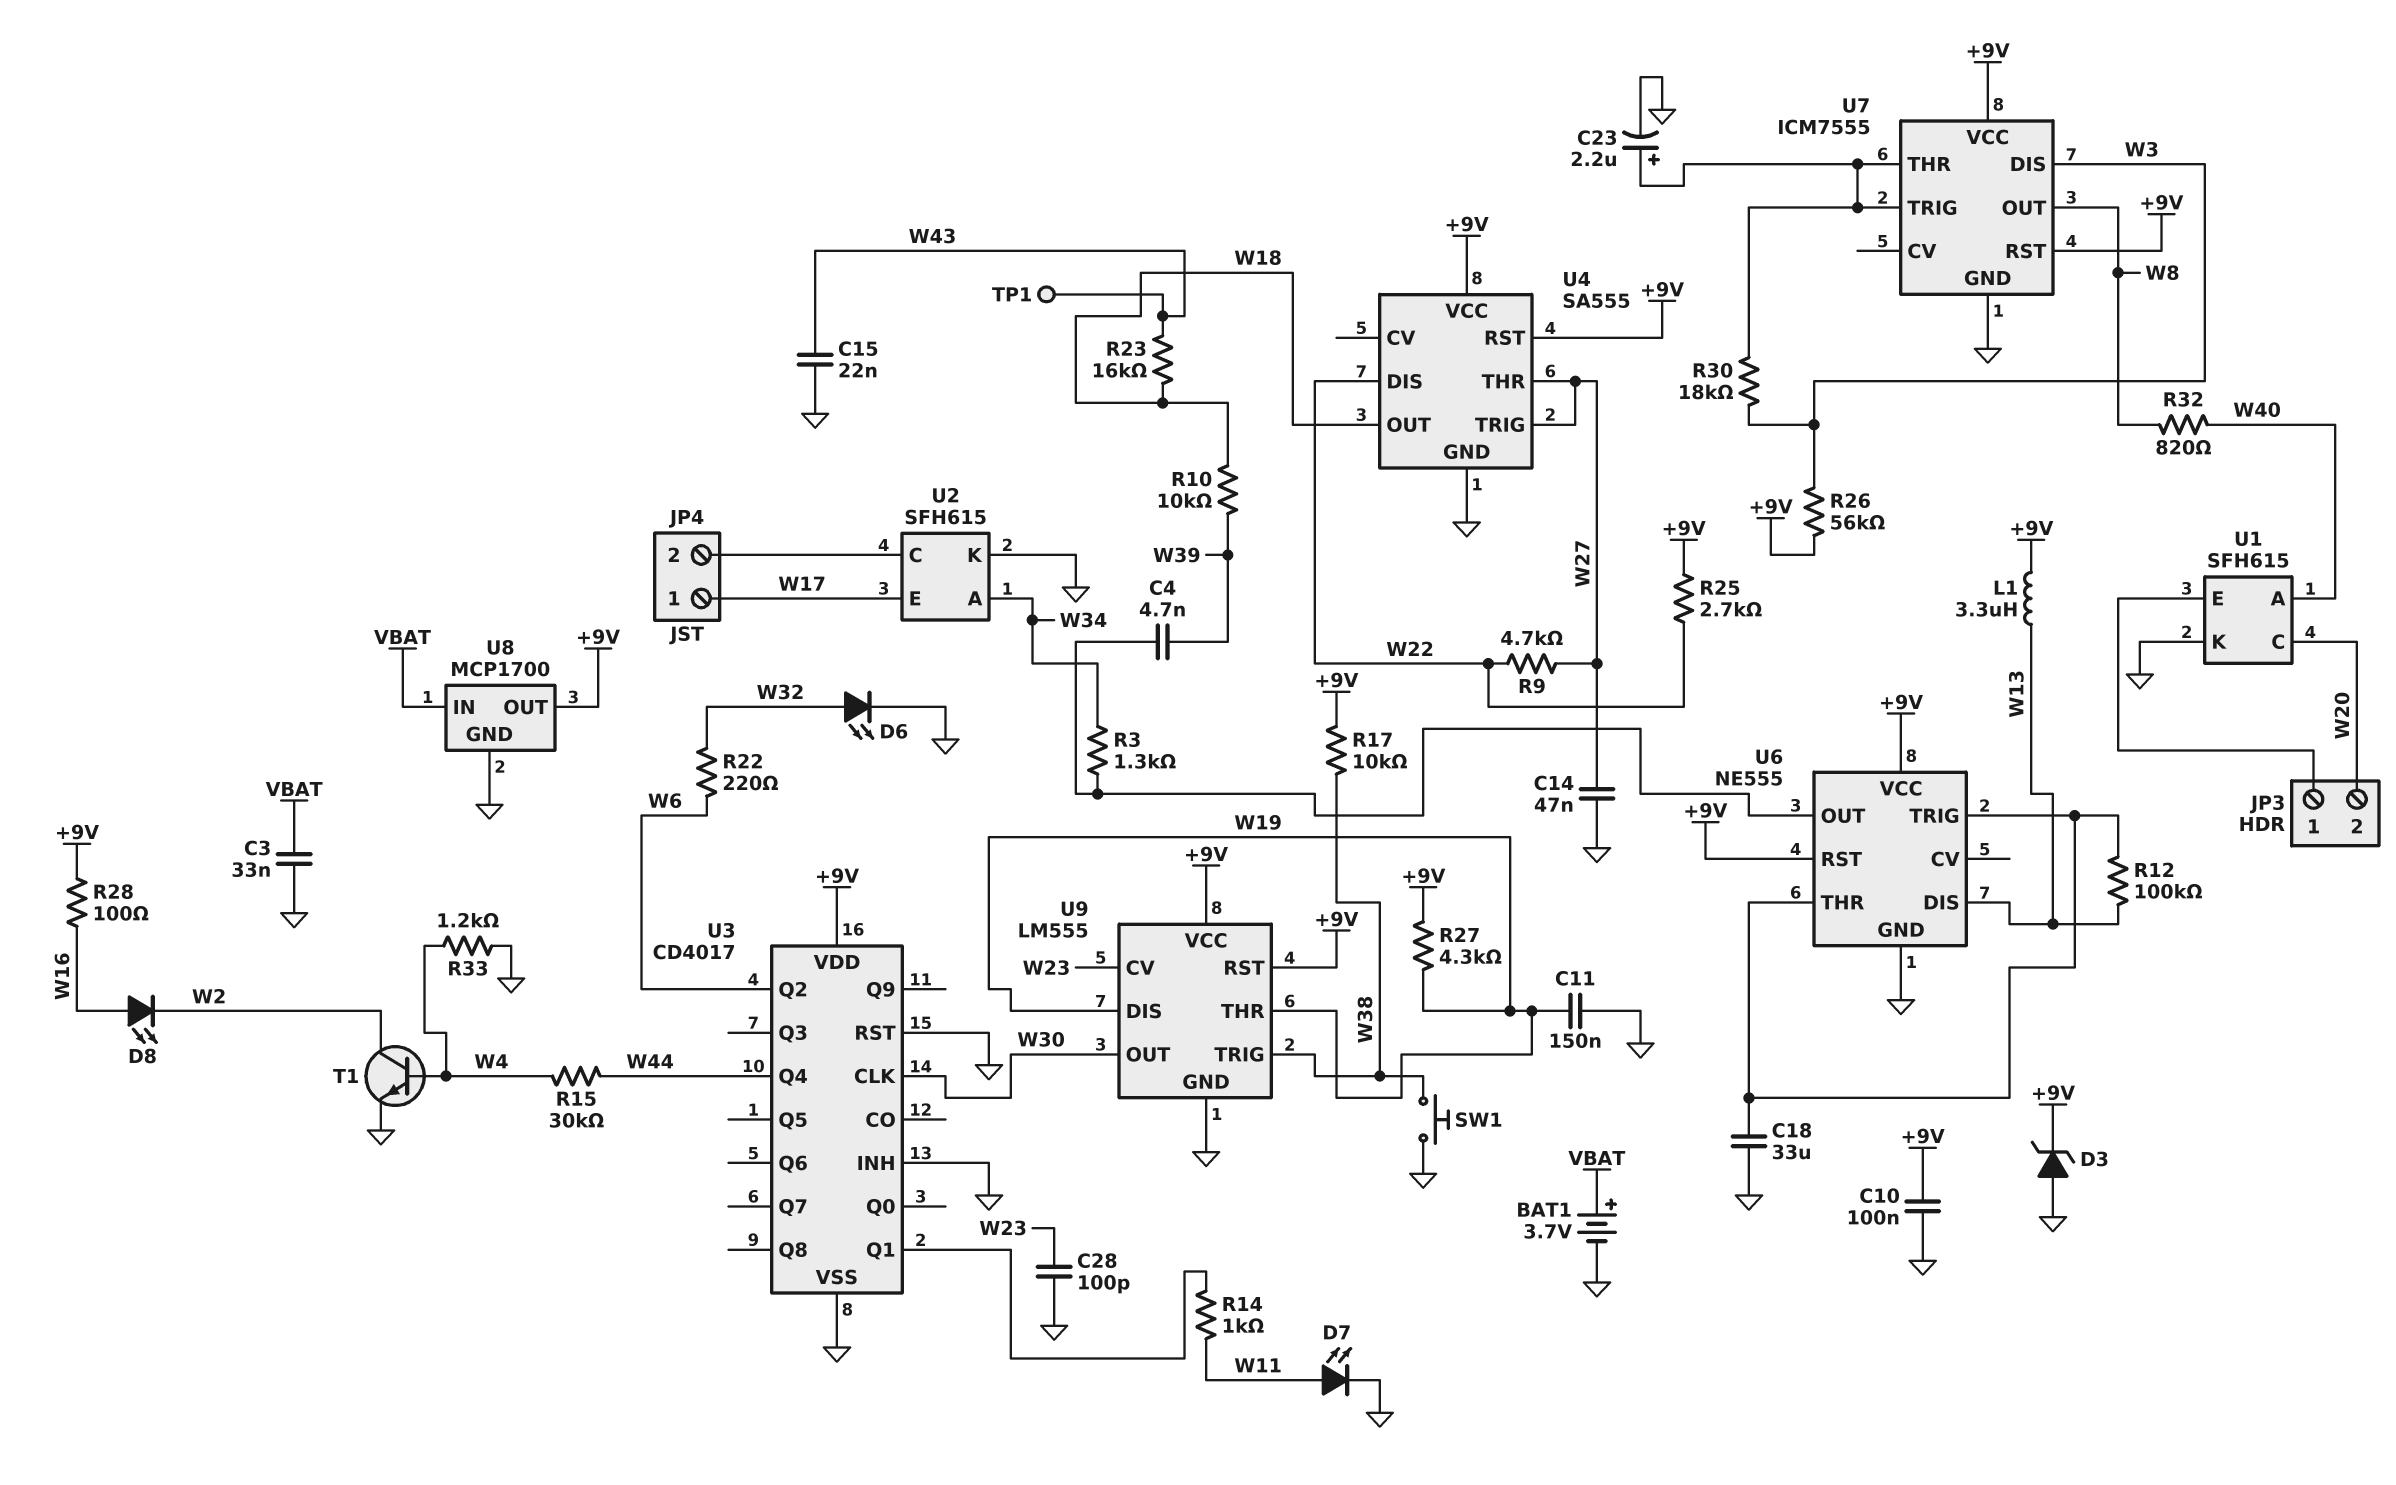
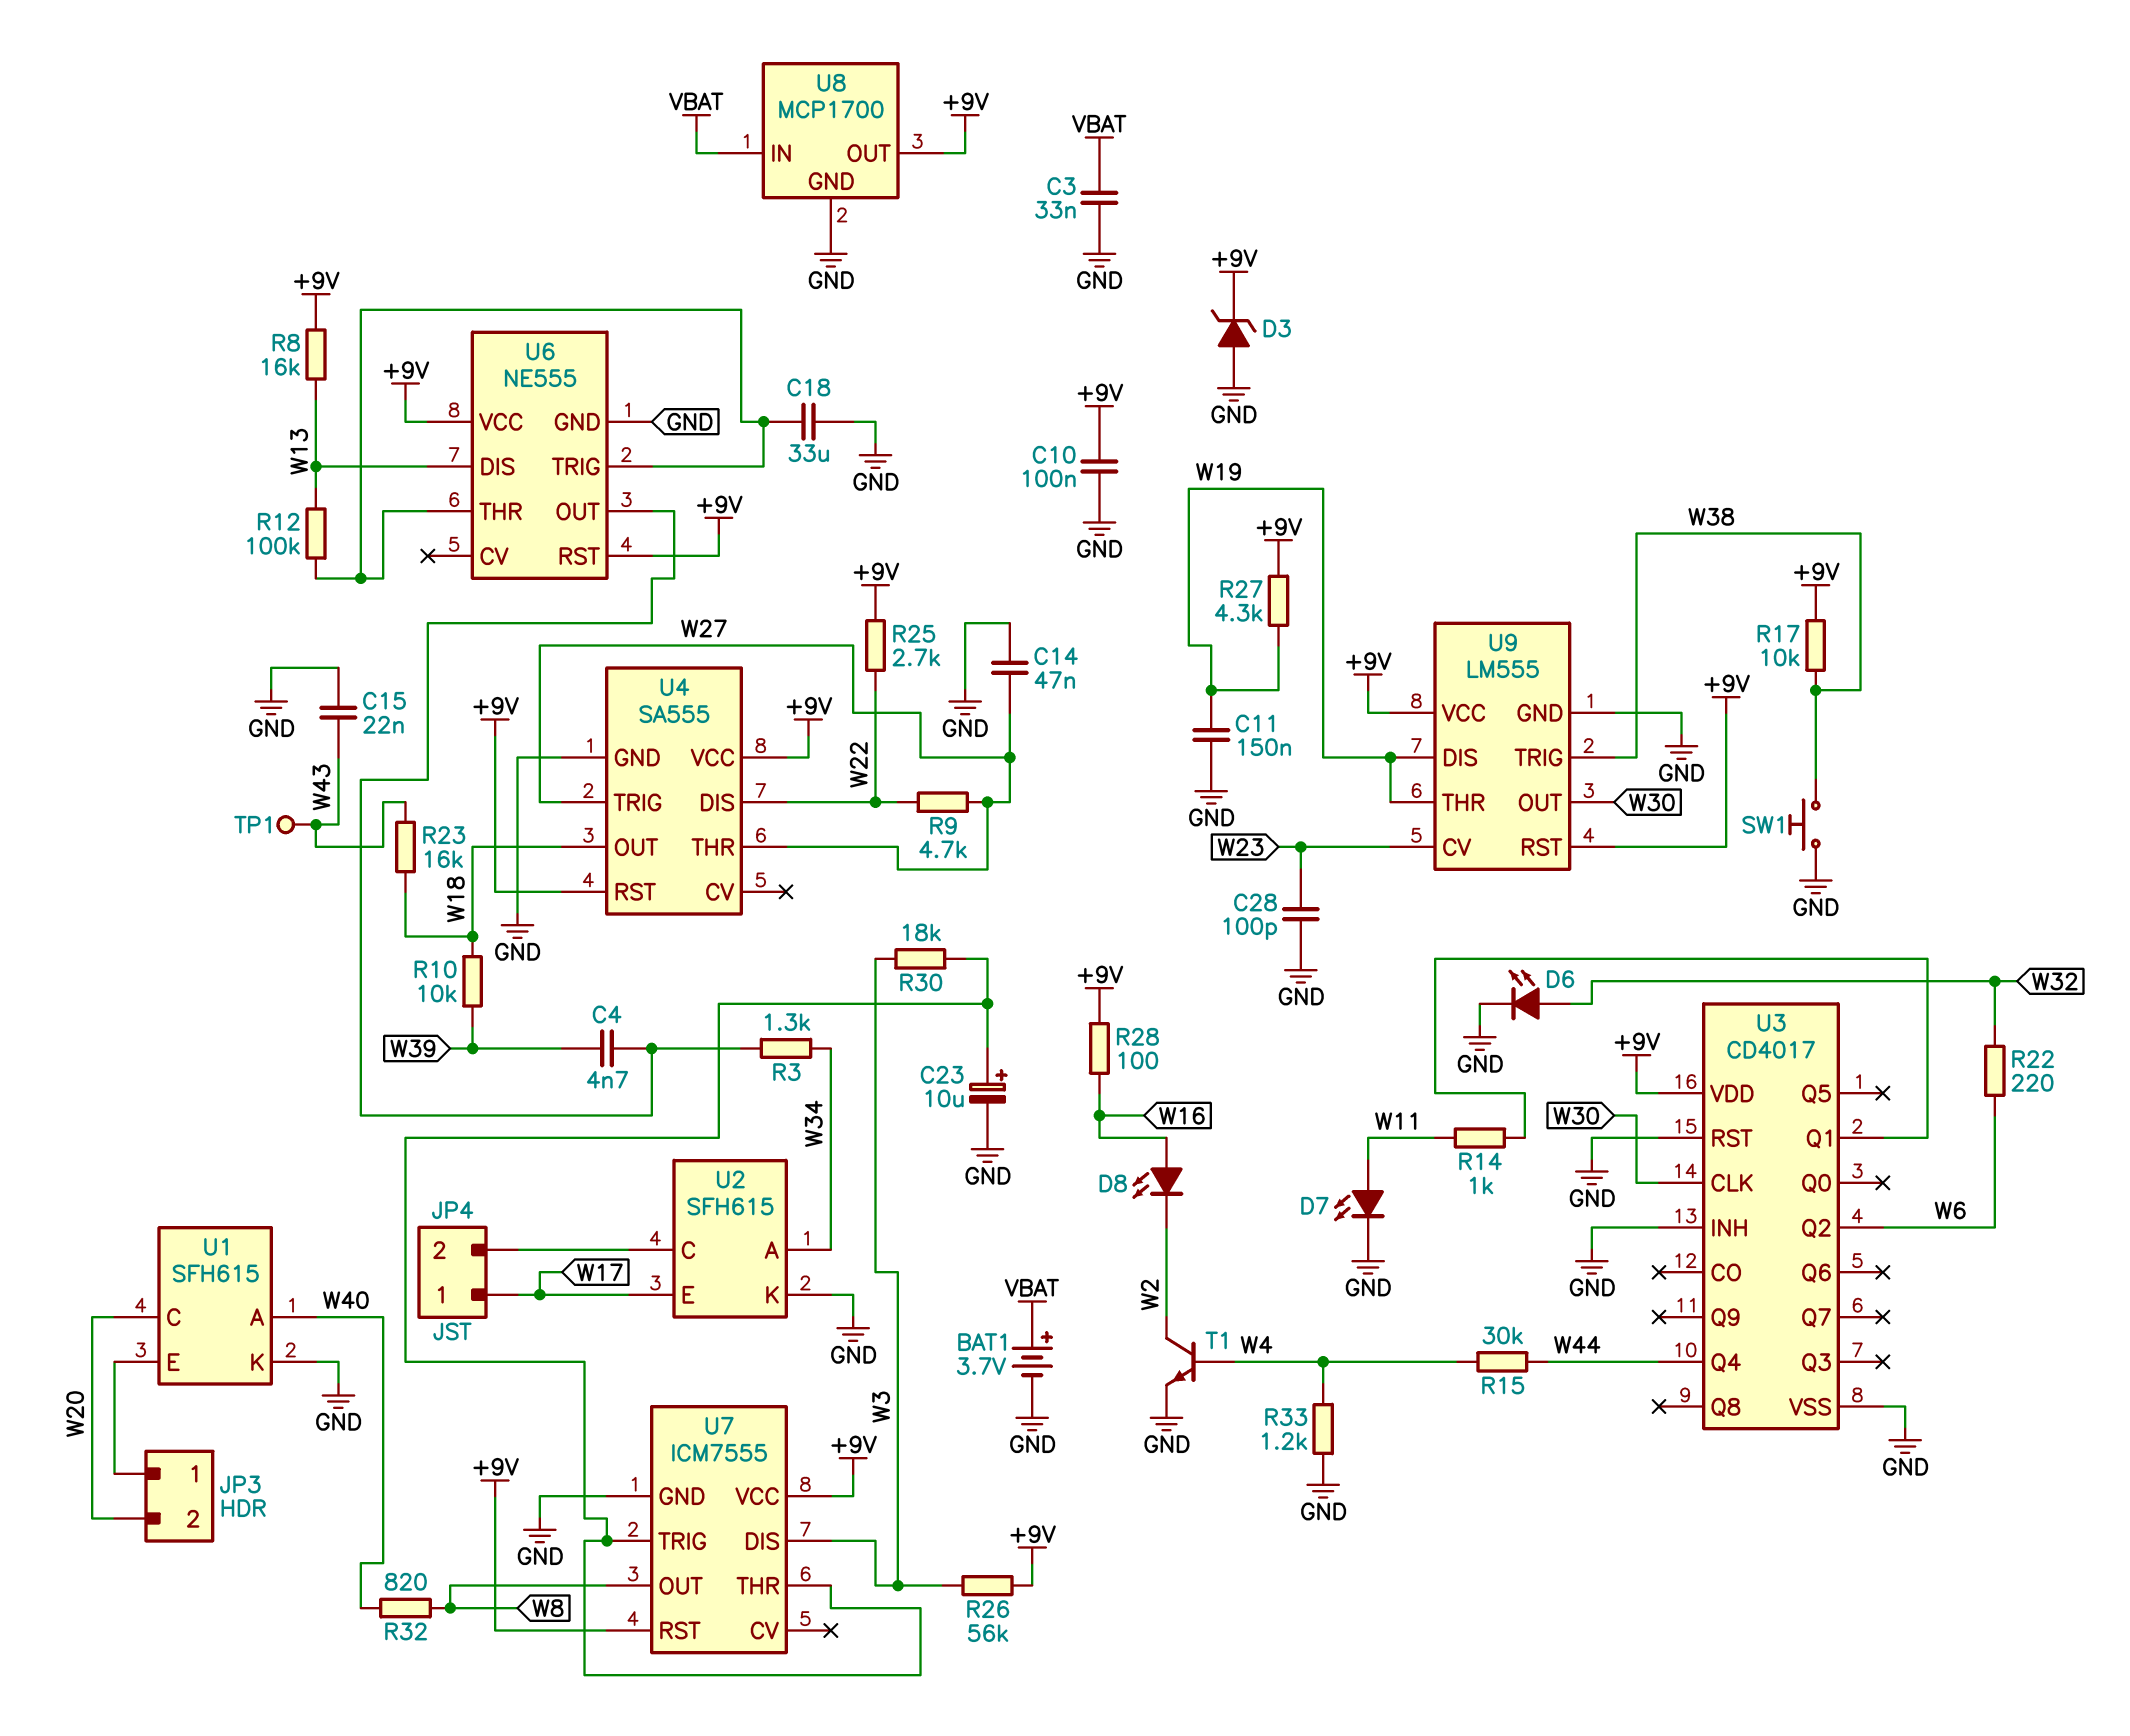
C23: 2.2uF (plus U7/THR, minus GND) -> 10uF (plus U7/THR, minus GND)
L1: 3.3uH (+9V, W13) -> none
R8: none -> 16k (+9V, W13)

